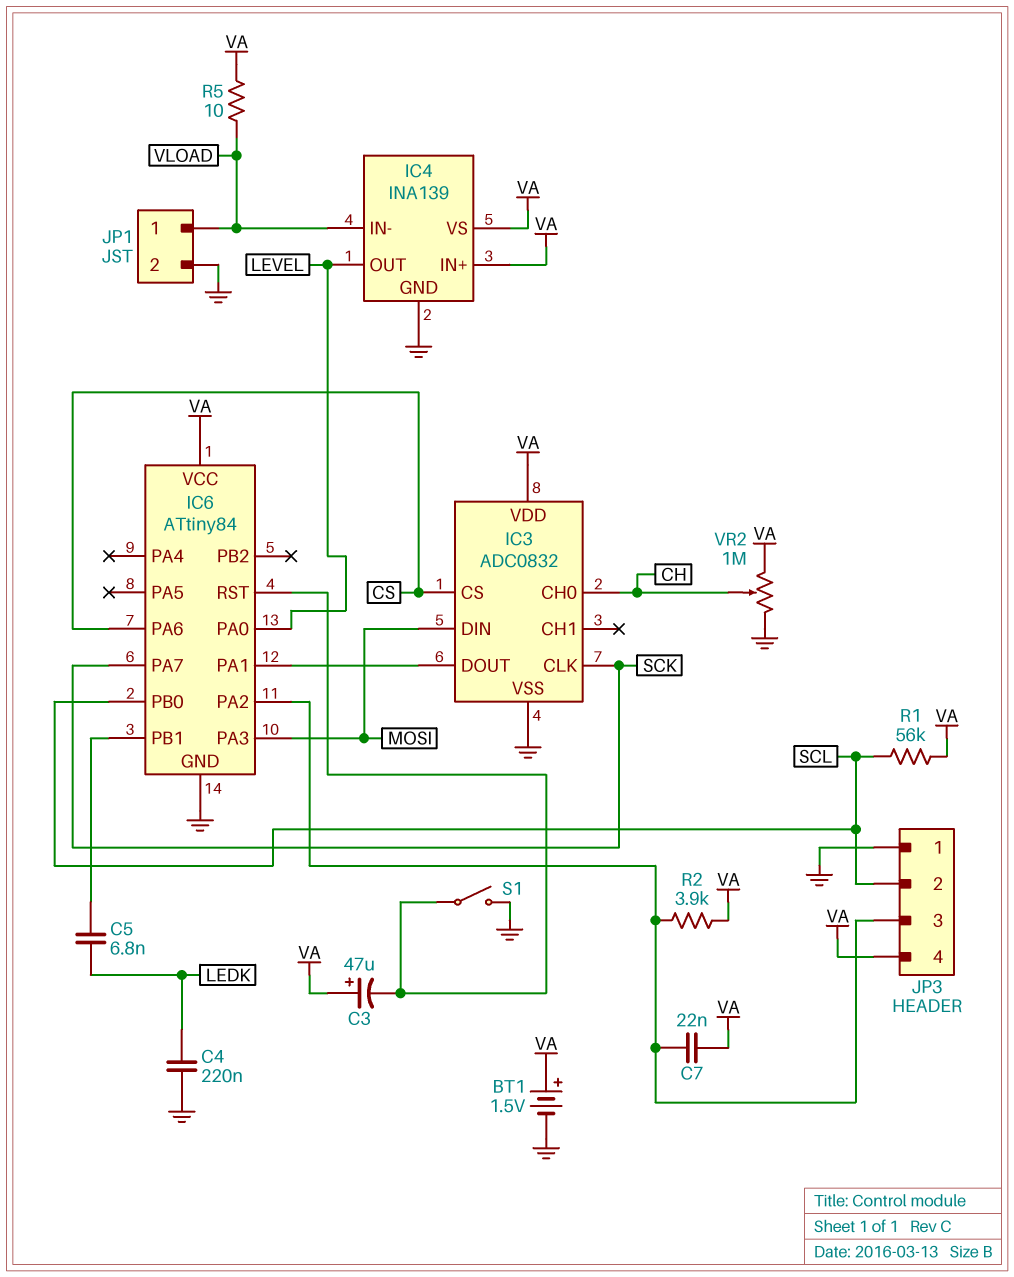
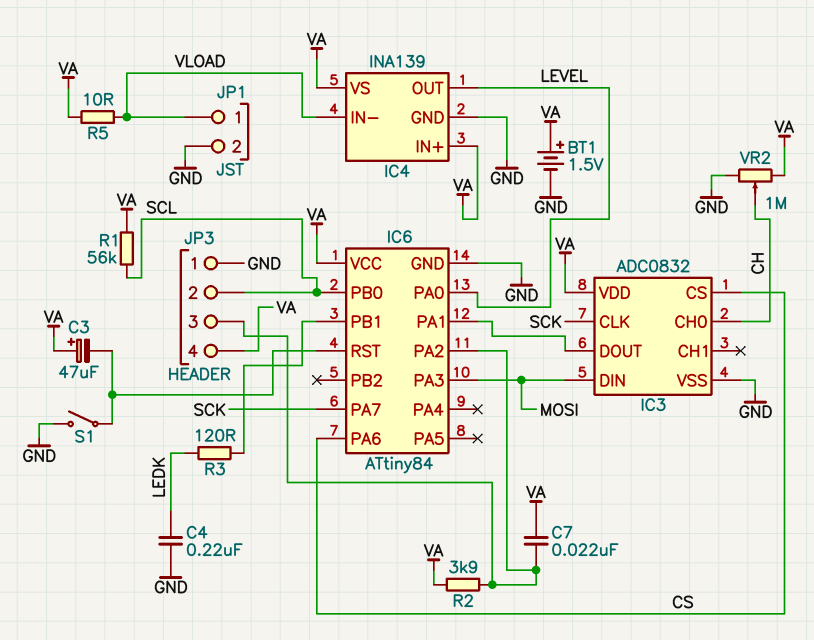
C5: 6.8nF (IC6/PB1, LEDK) -> none
R3: none -> 120 (IC6/PB1, LEDK)

